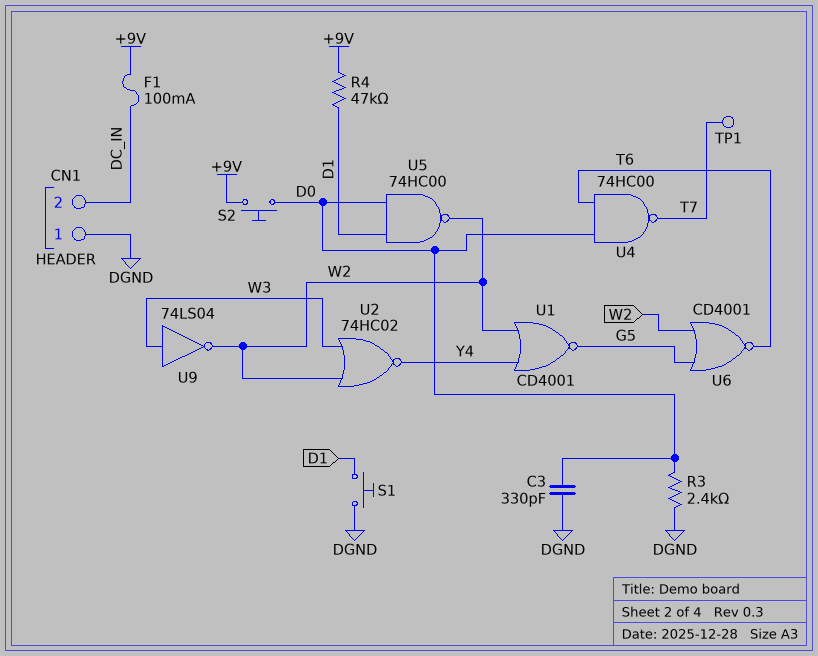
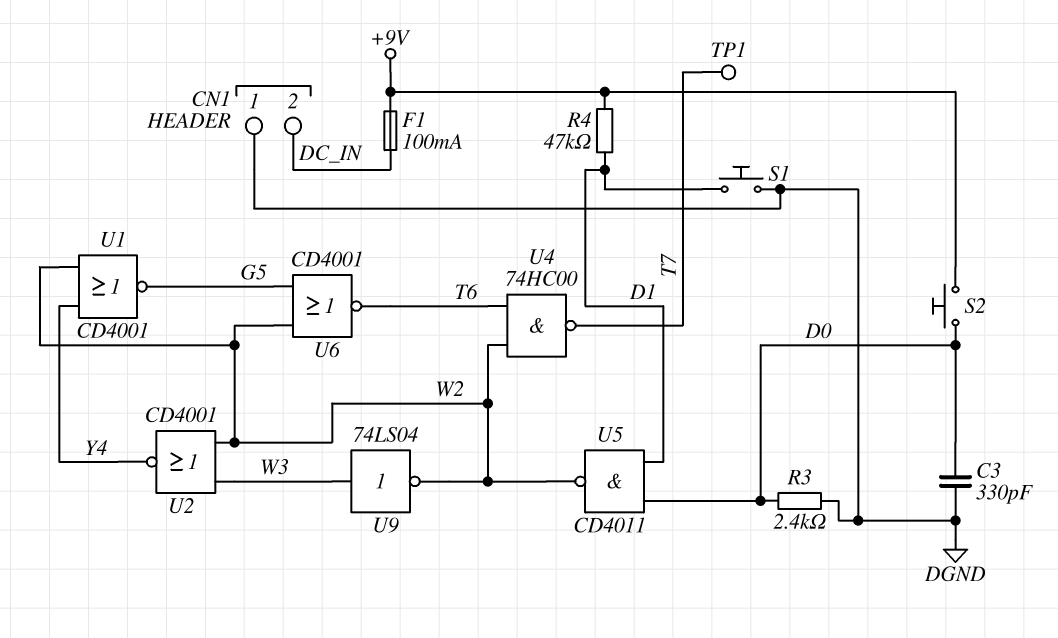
U2: NOR 74HC02 (in W2, in W3, out Y4) -> NOR CD4001 (in W2, in W3, out Y4)
U4: NAND 74HC00 (in D0, in T6, out T7) -> NAND 74HC00 (in T6, in W2, out T7)
U5: NAND 74HC00 (in D0, in D1, out W2) -> NAND CD4011 (in D0, in D1, out W2)

